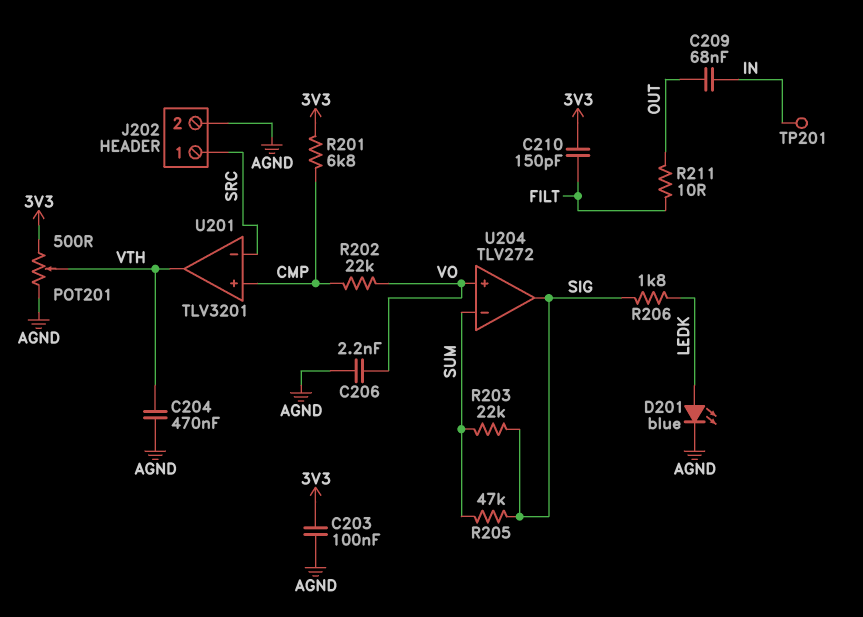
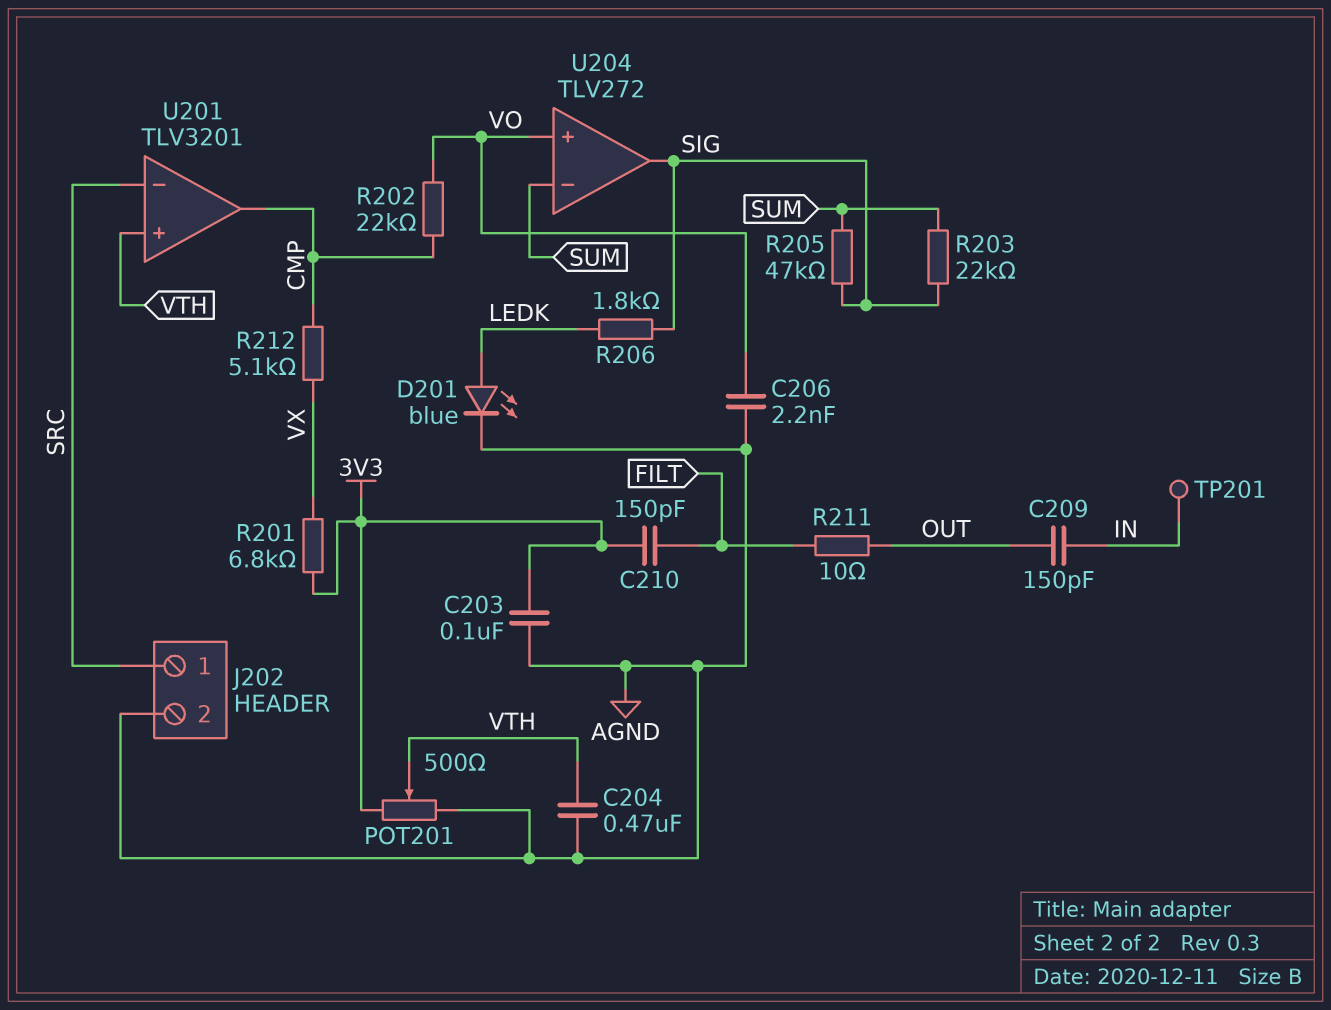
C209: 68nF (IN, OUT) -> 150pF (IN, OUT)
R201: 6.8k (3V3, CMP) -> 6.8k (3V3, VX)
R212: none -> 5.1k (CMP, VX)
U201 pin in+: CMP -> VTH
U201 pin out: VTH -> CMP

